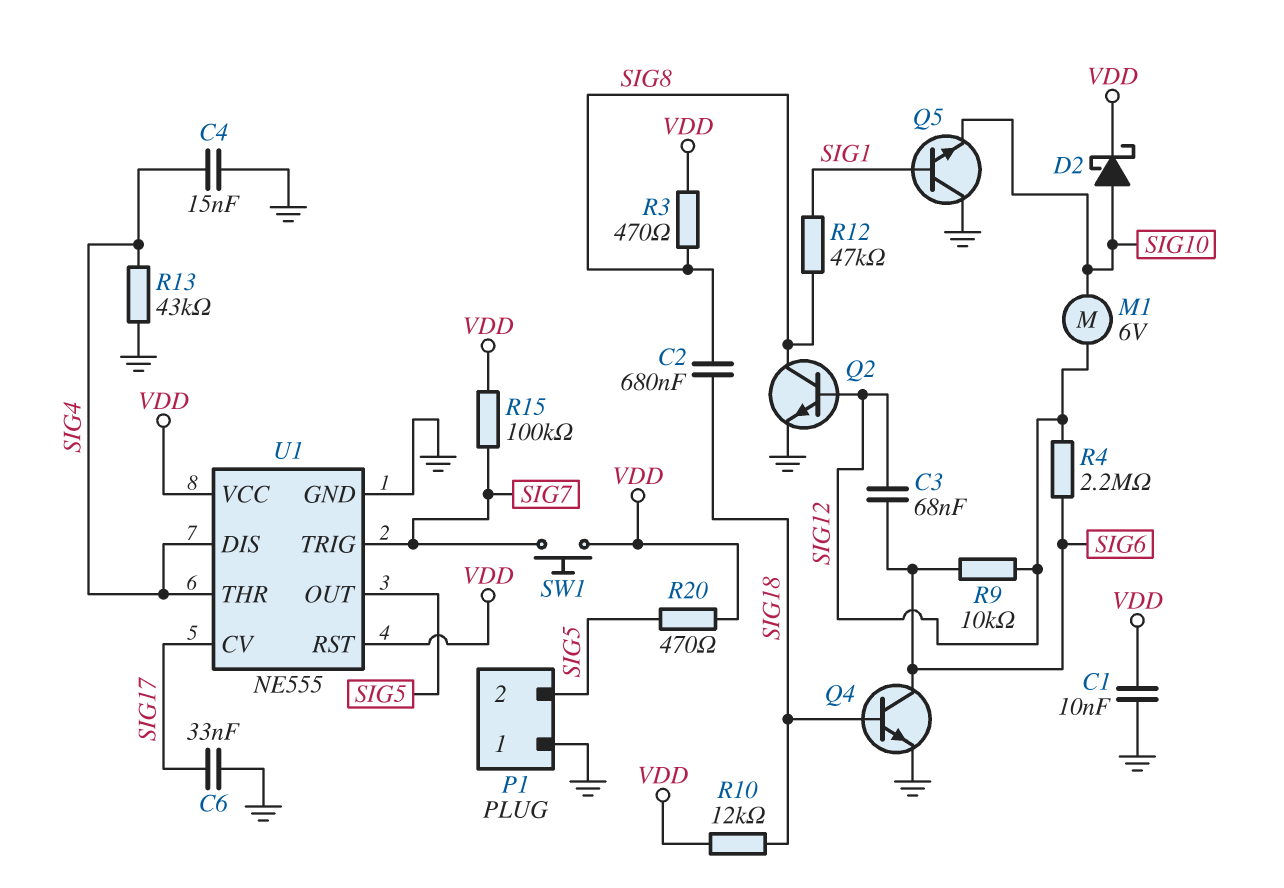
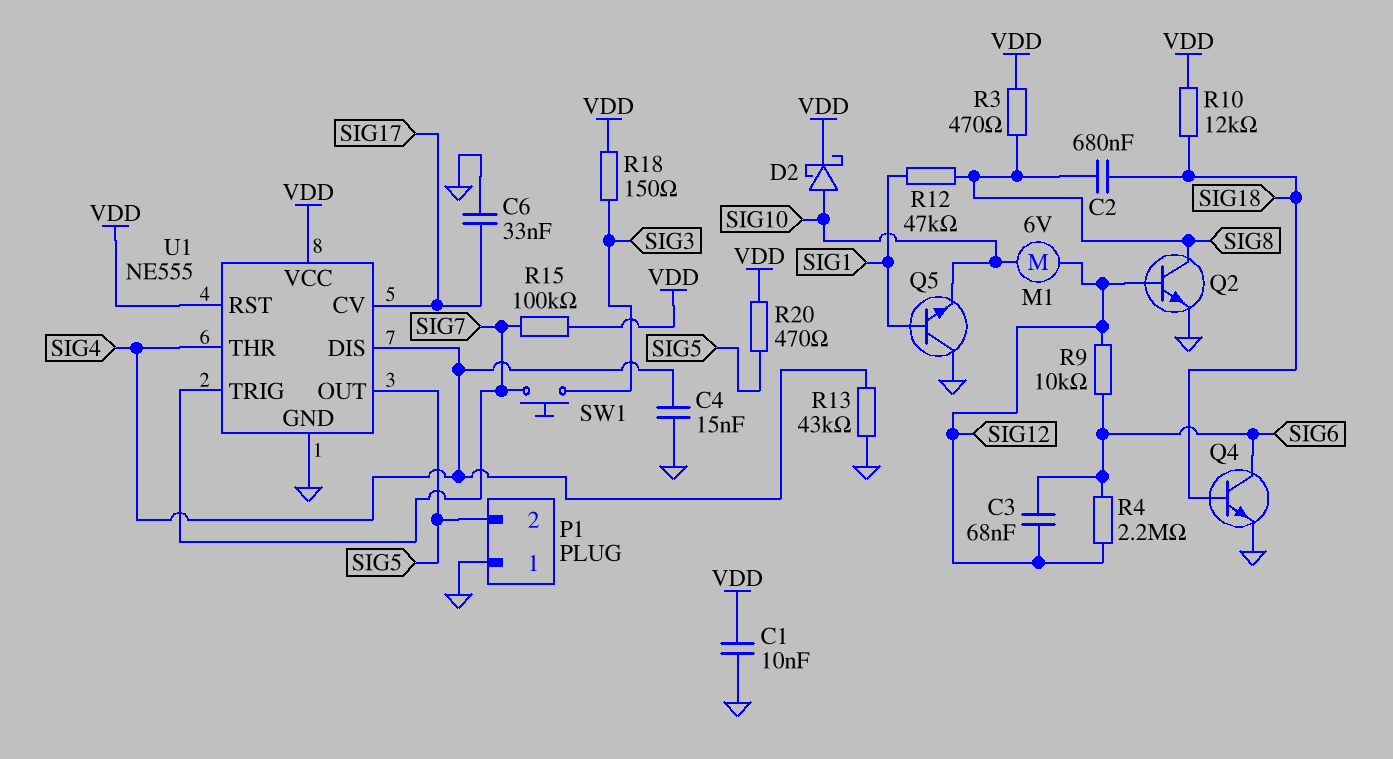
R18: none -> 150 (SIG3, VDD)
SW1: button (SIG7, VDD) -> button (SIG3, SIG7)

